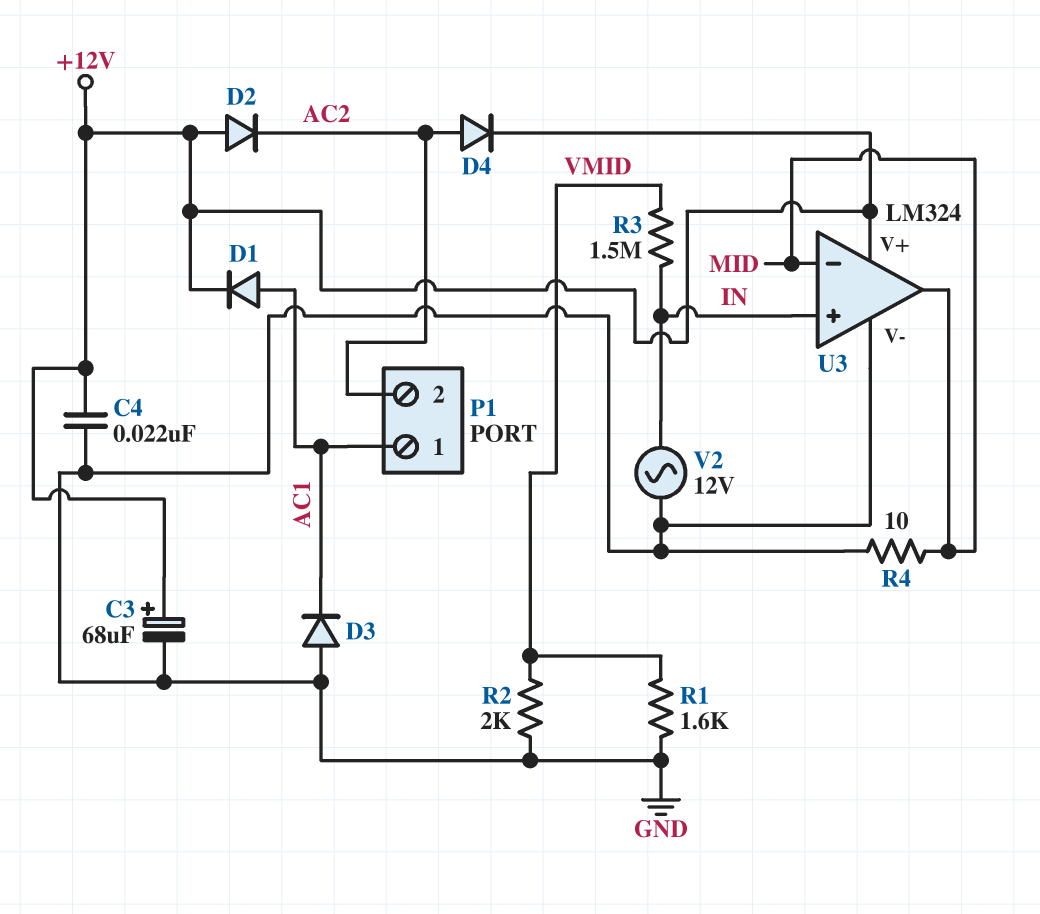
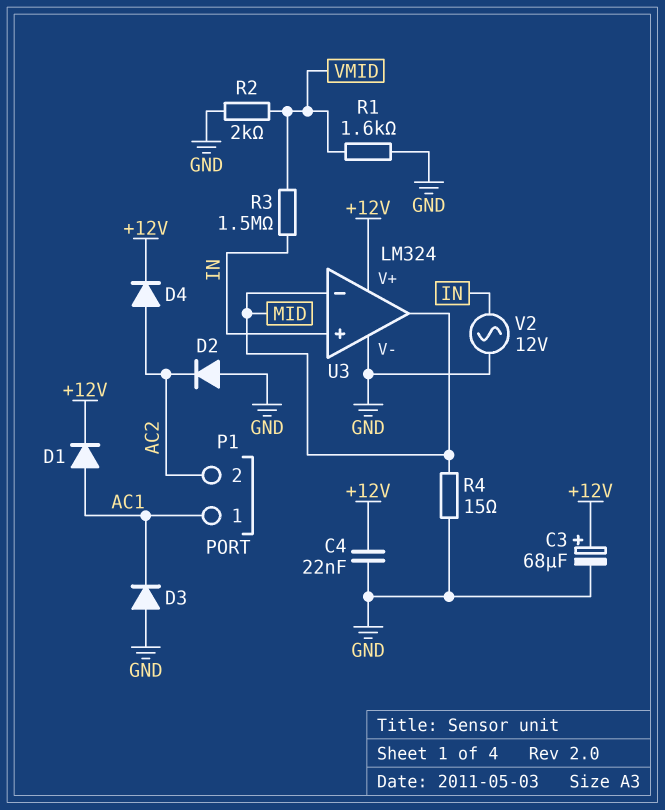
D2: diode (A +12V, K AC2) -> diode (A GND, K AC2)
R4: 10 (GND, MID) -> 15 (GND, MID)

